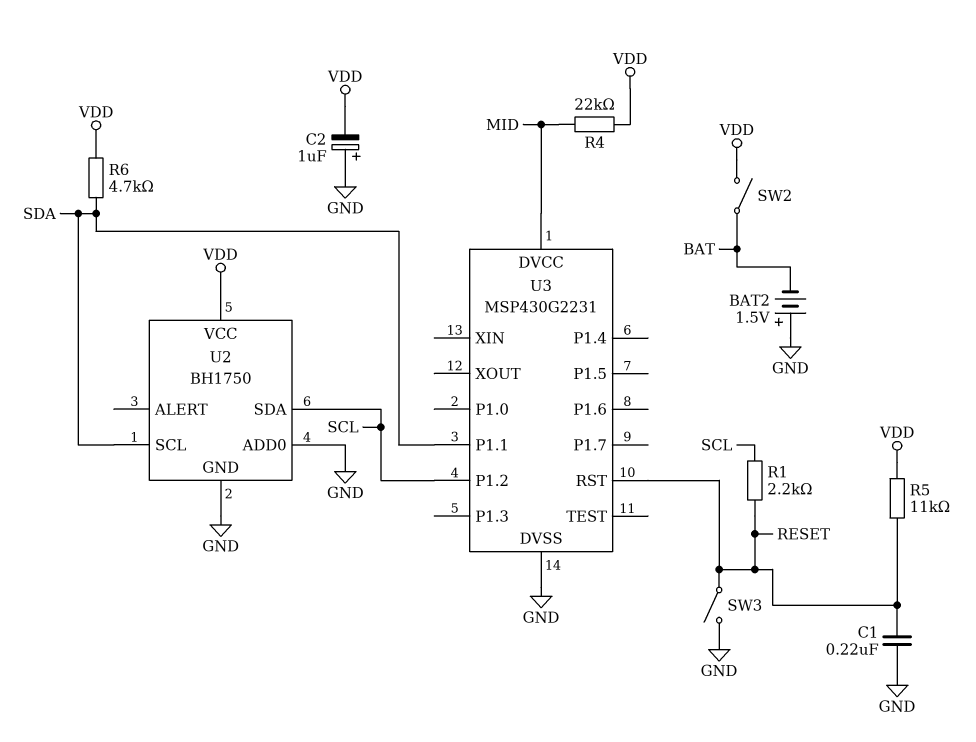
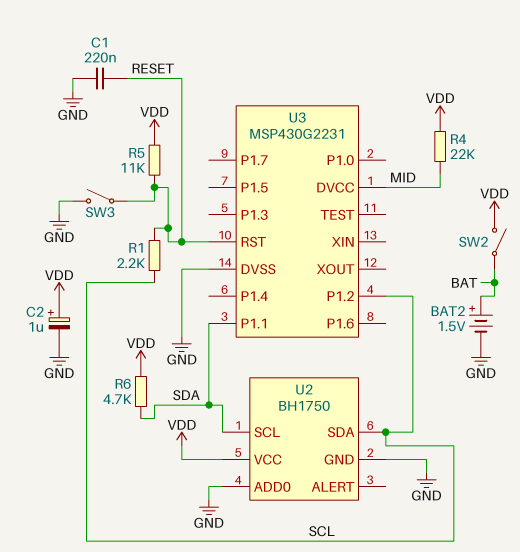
BAT2: 1.5V (plus GND, minus BAT) -> 1.5V (plus BAT, minus GND)
C2: 1uF (plus GND, minus VDD) -> 1uF (plus VDD, minus GND)

